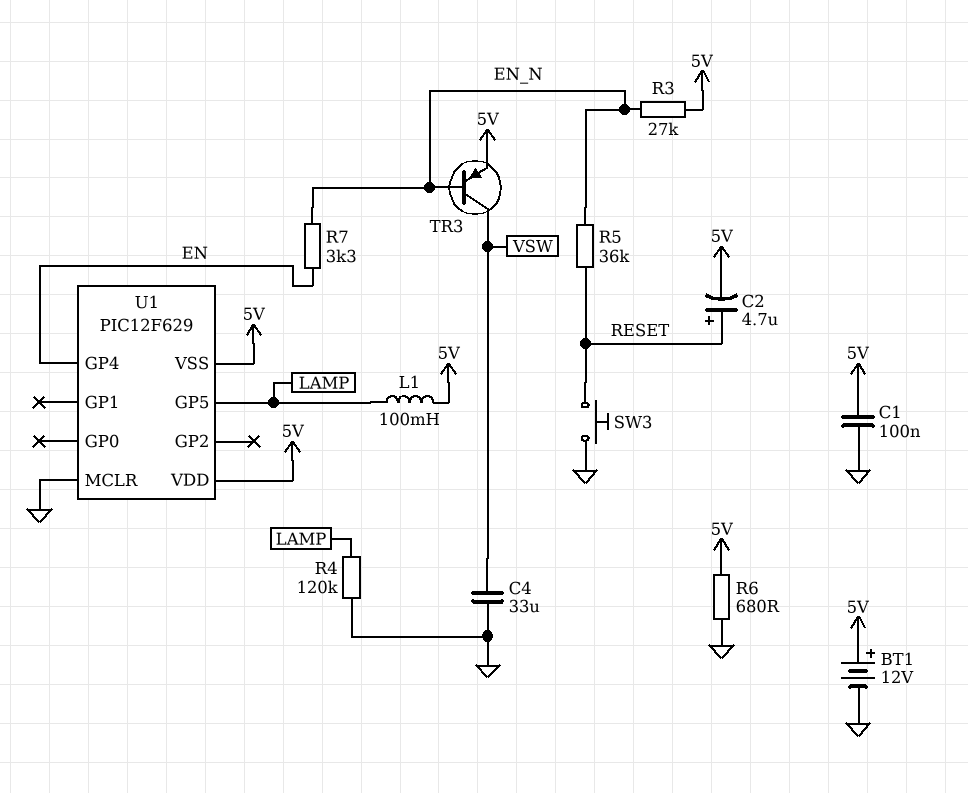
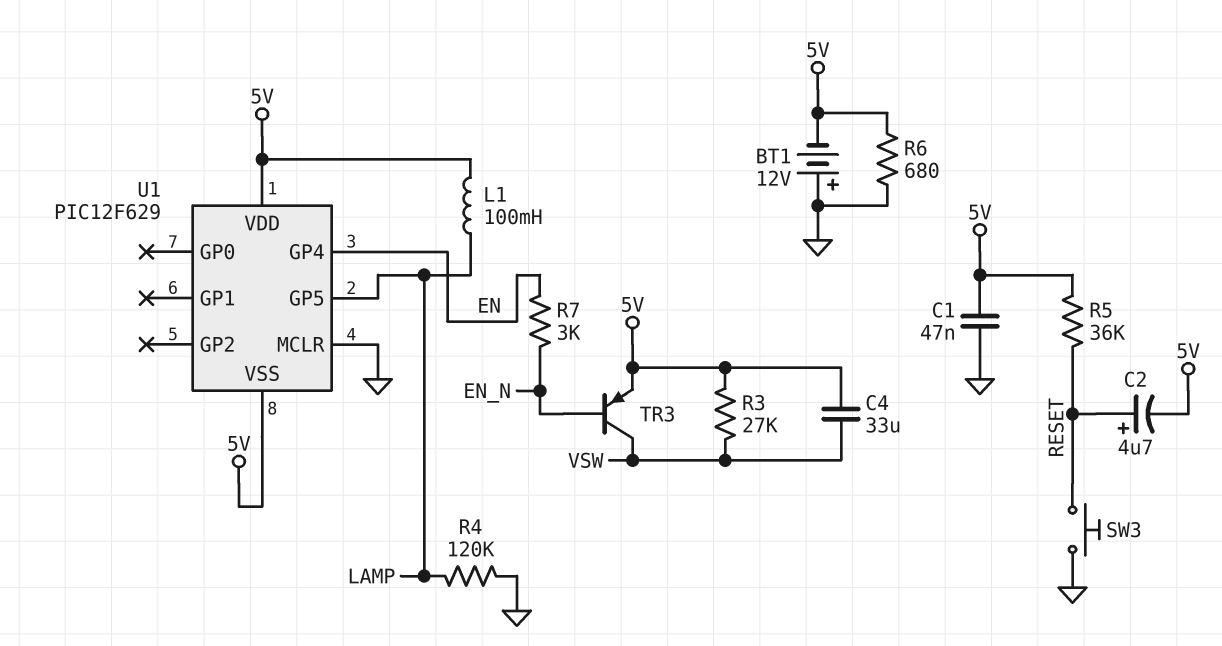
BT1: 12V (plus 5V, minus GND) -> 12V (plus GND, minus 5V)
C1: 100nF (5V, GND) -> 47nF (5V, GND)
C4: 33uF (GND, VSW) -> 33uF (5V, VSW)
R3: 27k (5V, EN_N) -> 27k (5V, VSW)
R5: 36k (EN_N, RESET) -> 36k (5V, RESET)
R7: 3.3k (EN, EN_N) -> 3k (EN, EN_N)

